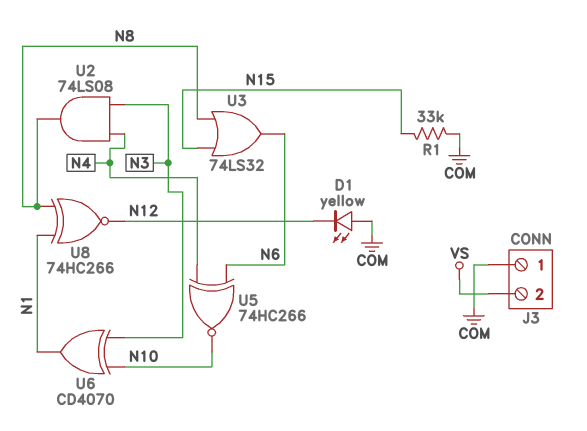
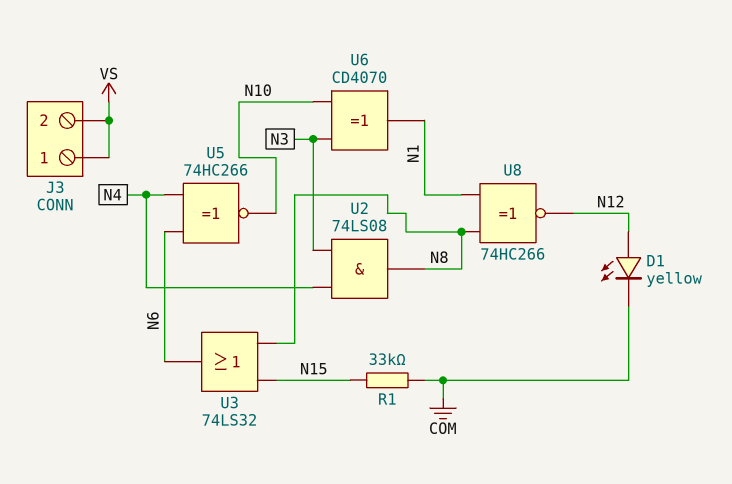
D1: LED yellow (A COM, K N12) -> LED yellow (A N12, K COM)
J3 pin 1: COM -> VS

